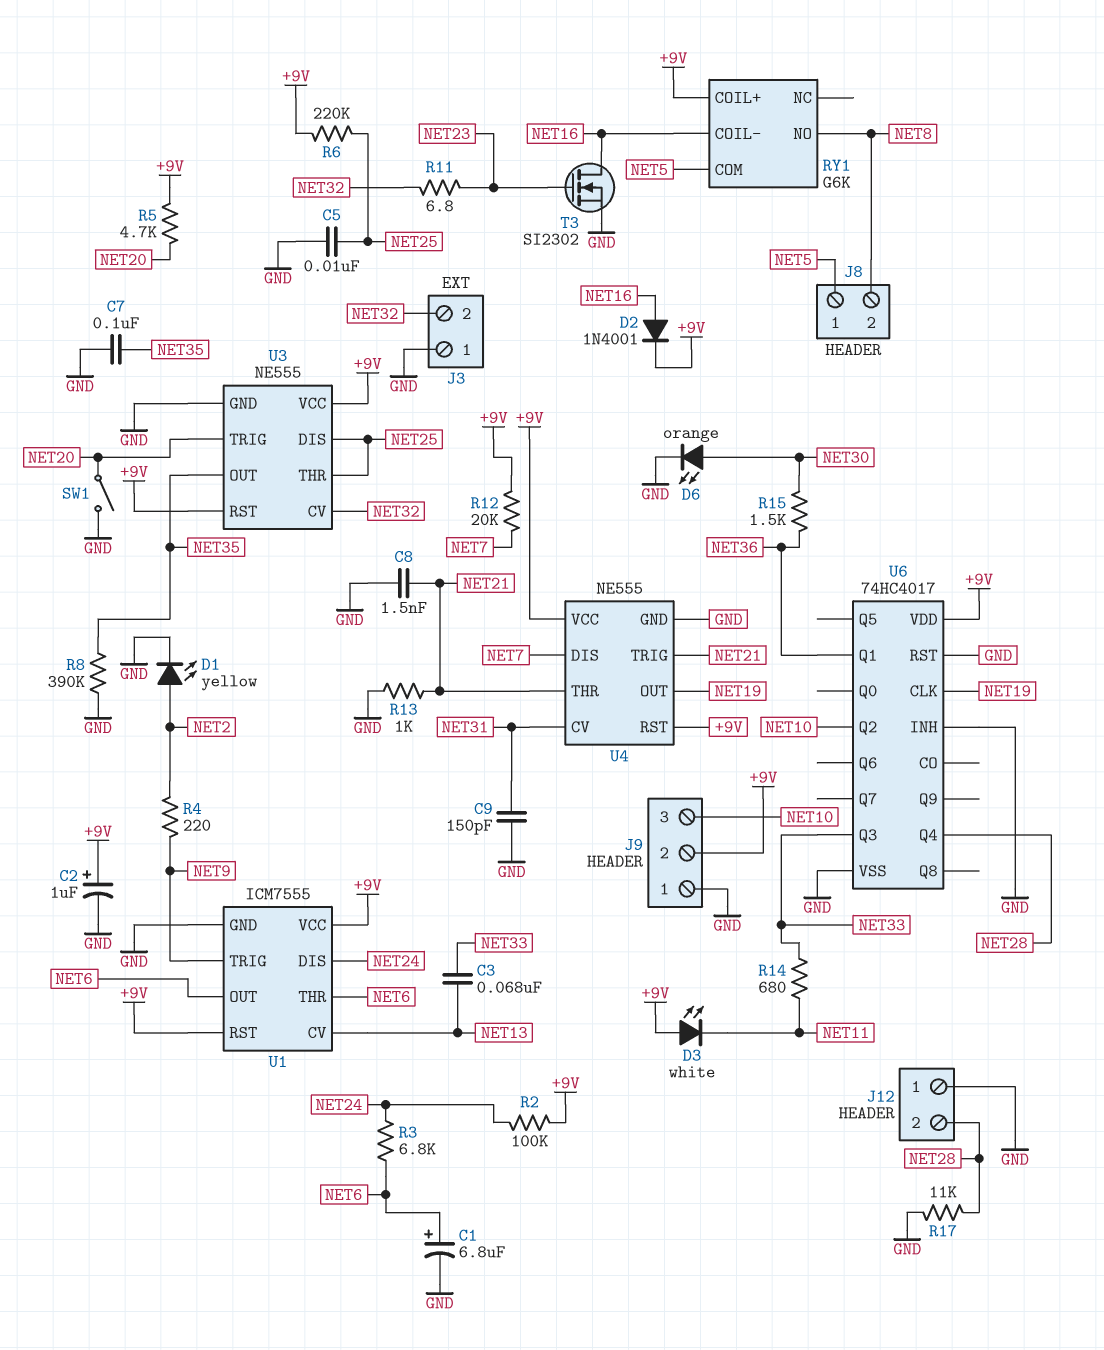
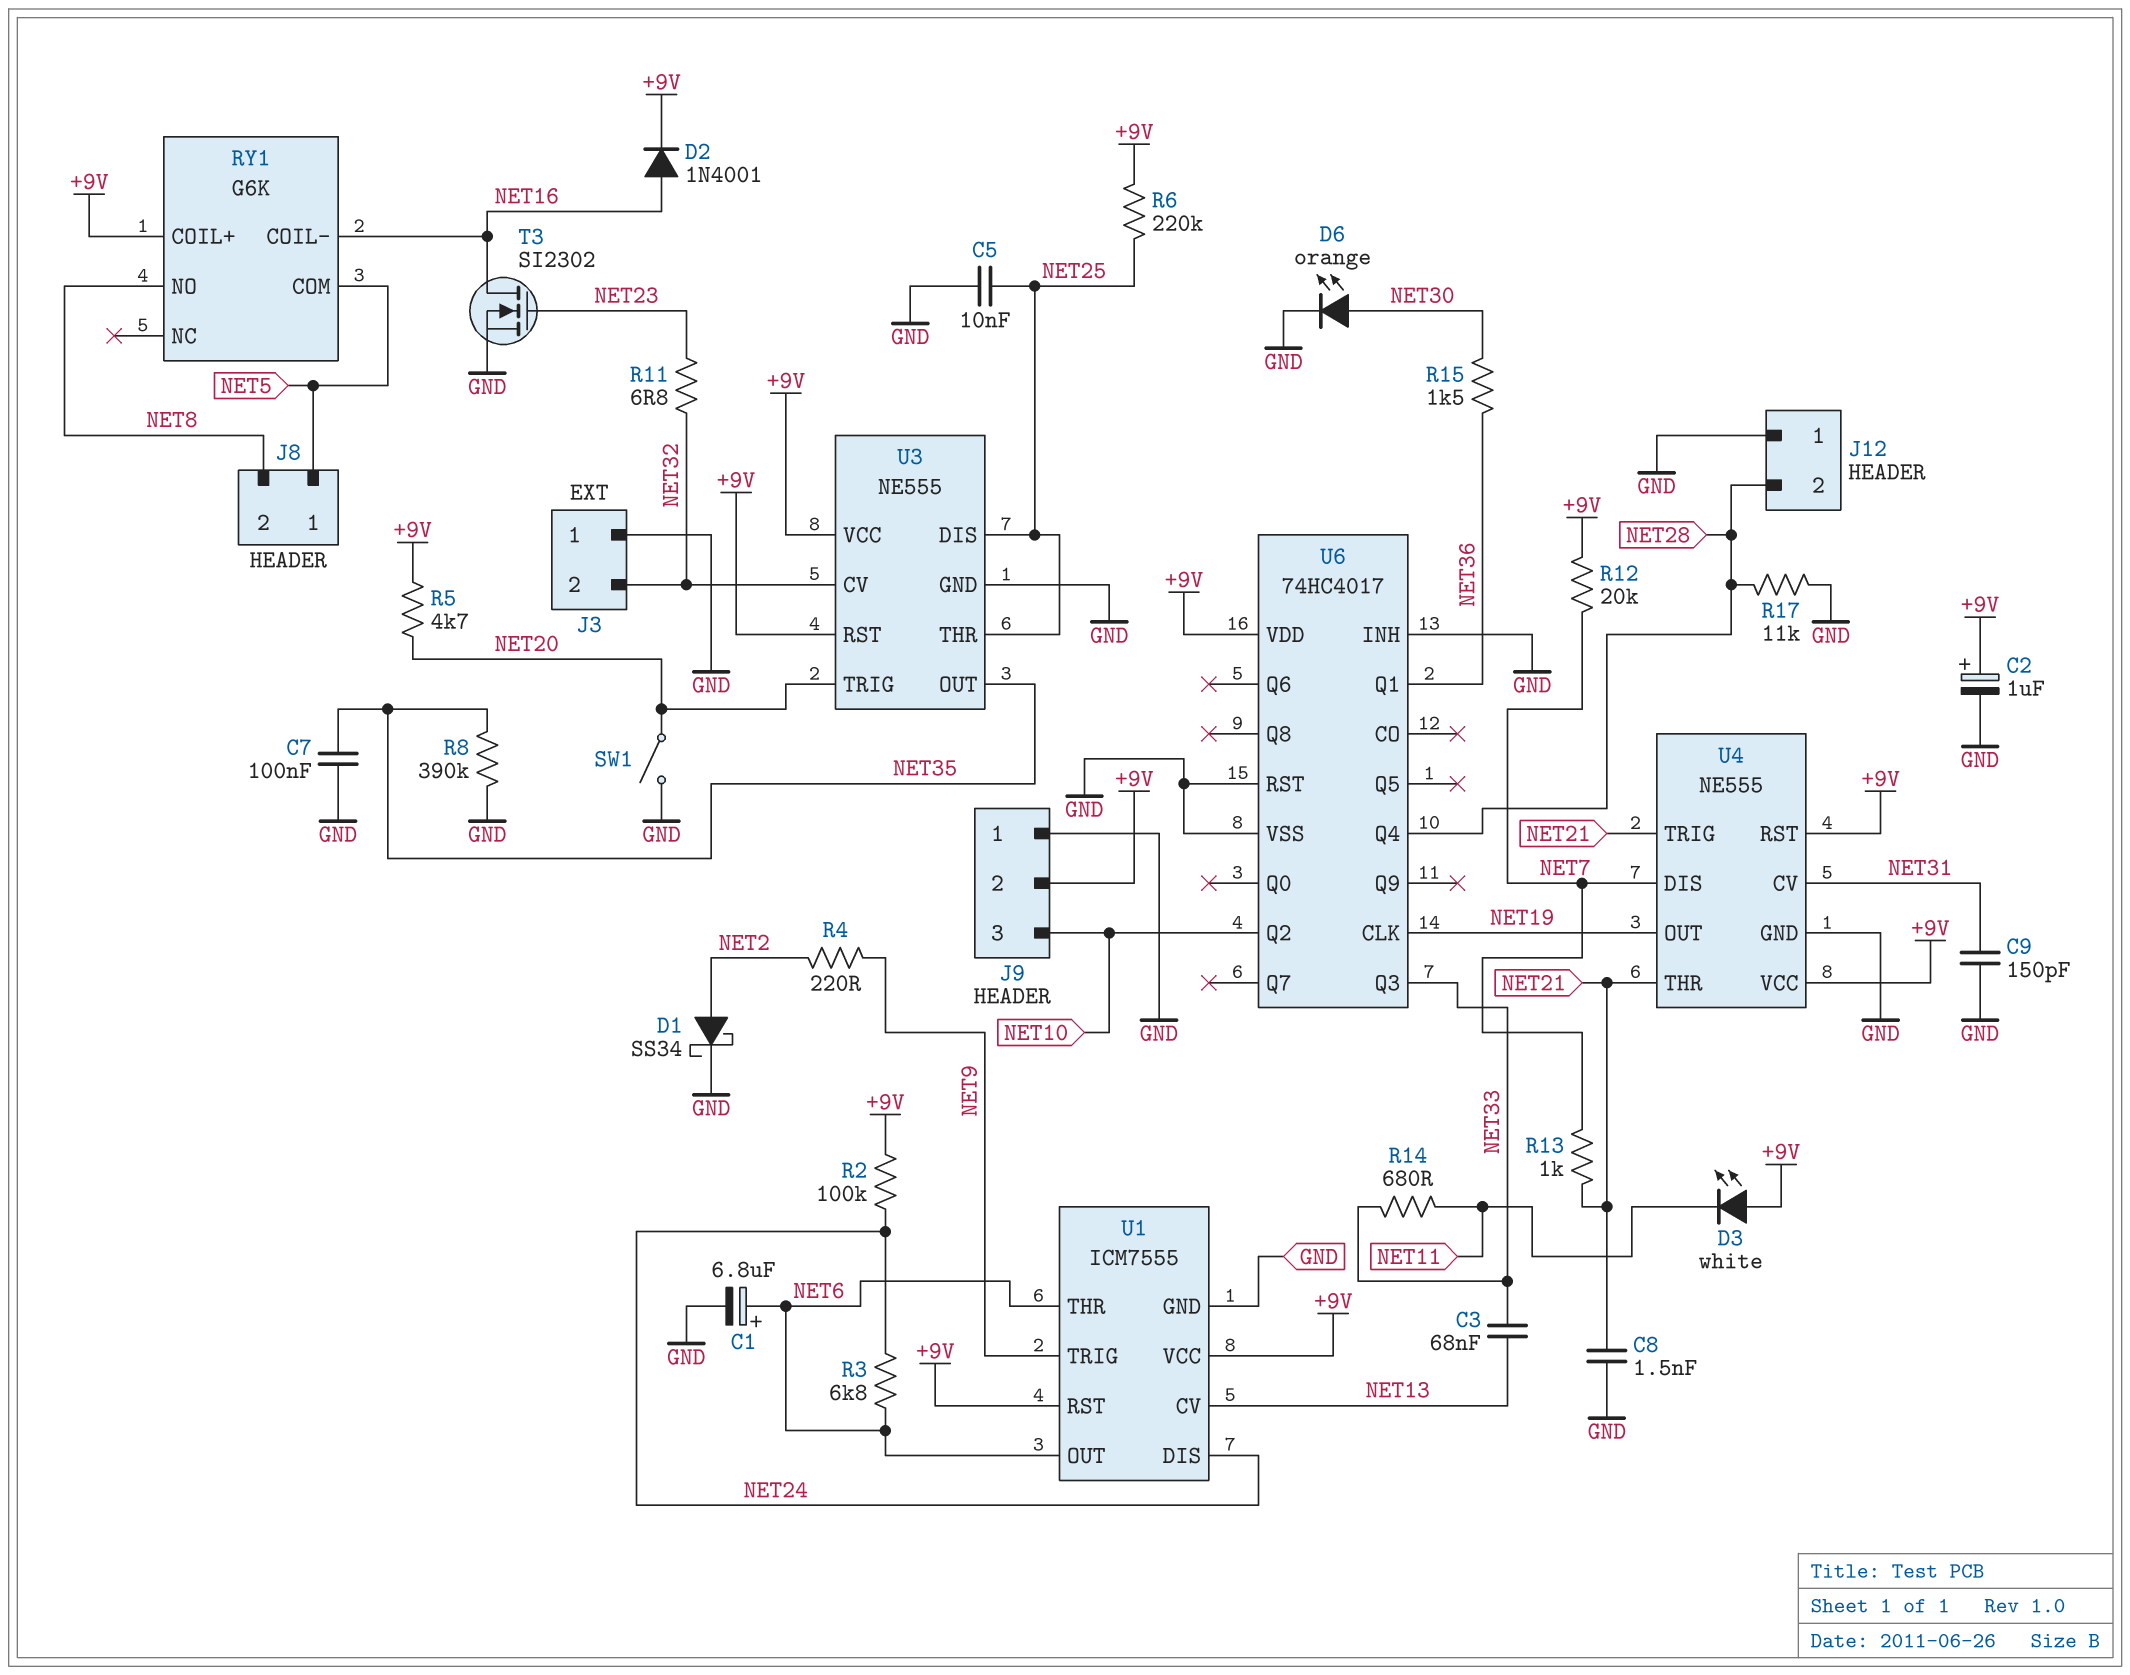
D1: LED yellow (A NET2, K GND) -> schottky SS34 (A NET2, K GND)
R13: 1k (GND, NET21) -> 1k (NET7, NET21)

